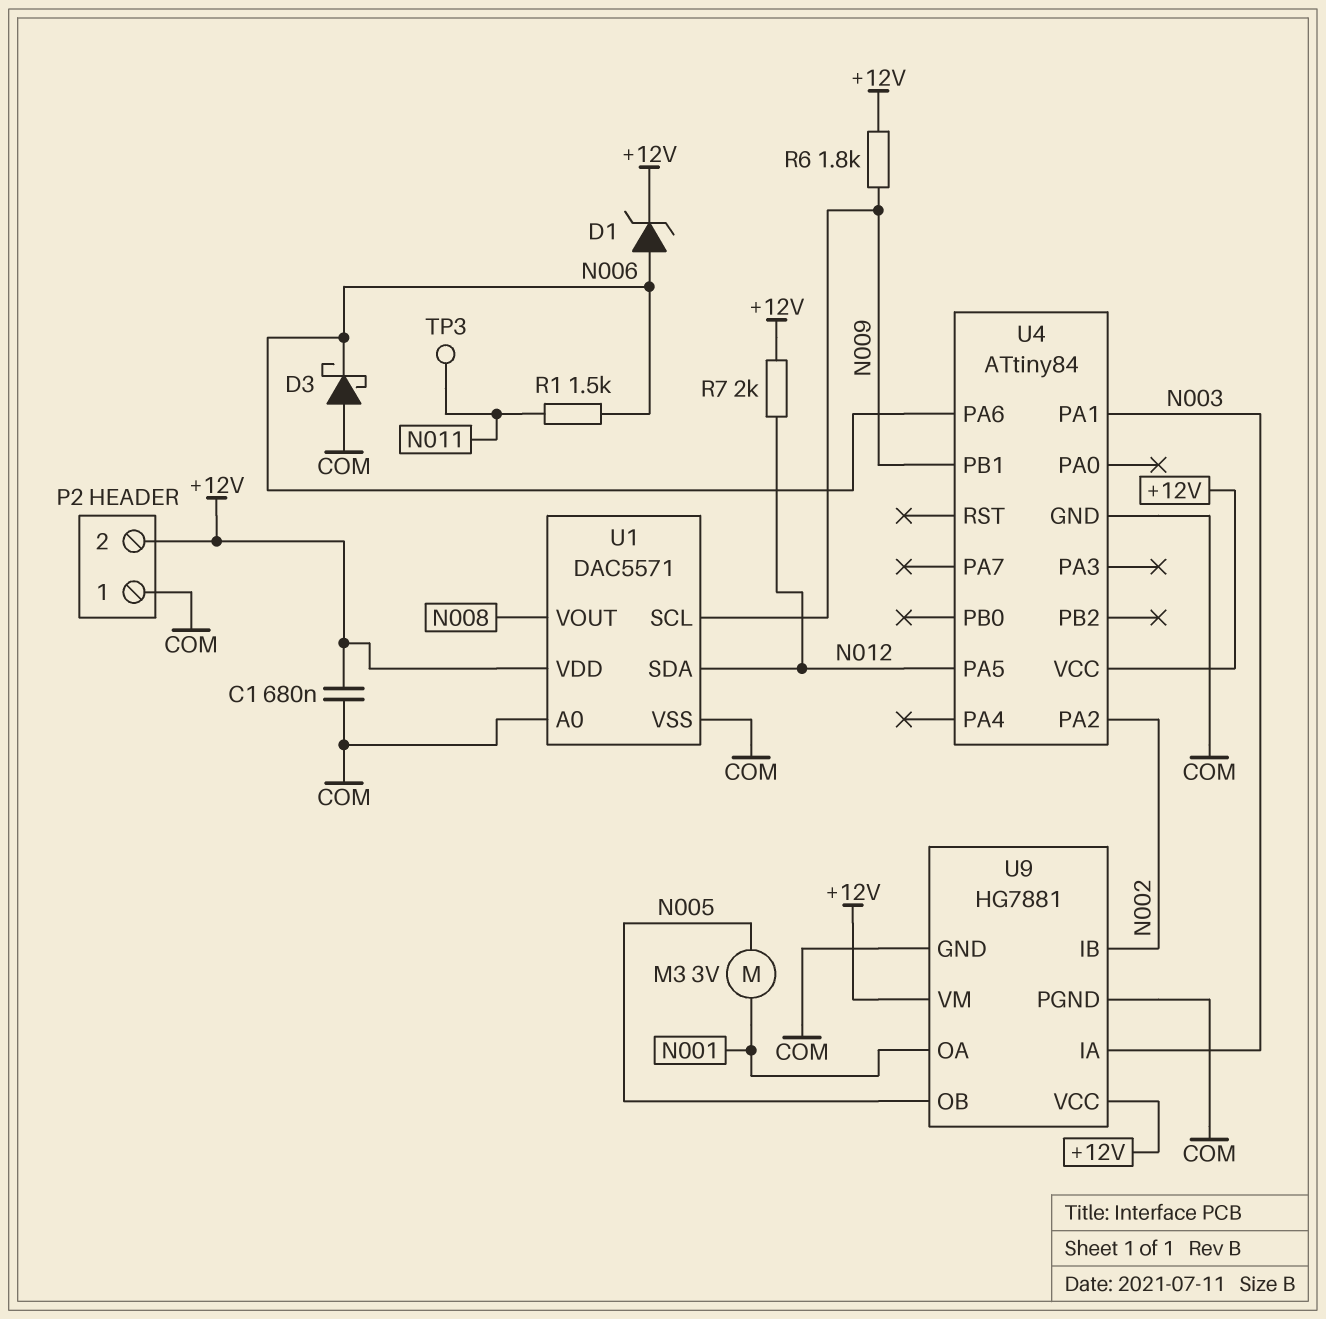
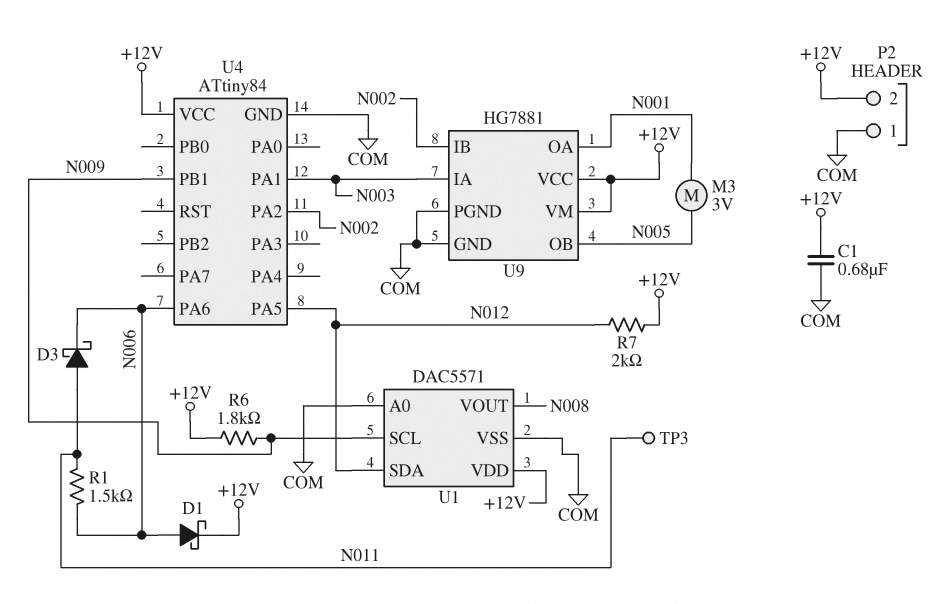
D1: zener (A N006, K +12V) -> schottky (A N006, K +12V)
D3: schottky (A COM, K N006) -> schottky (A N011, K N006)

